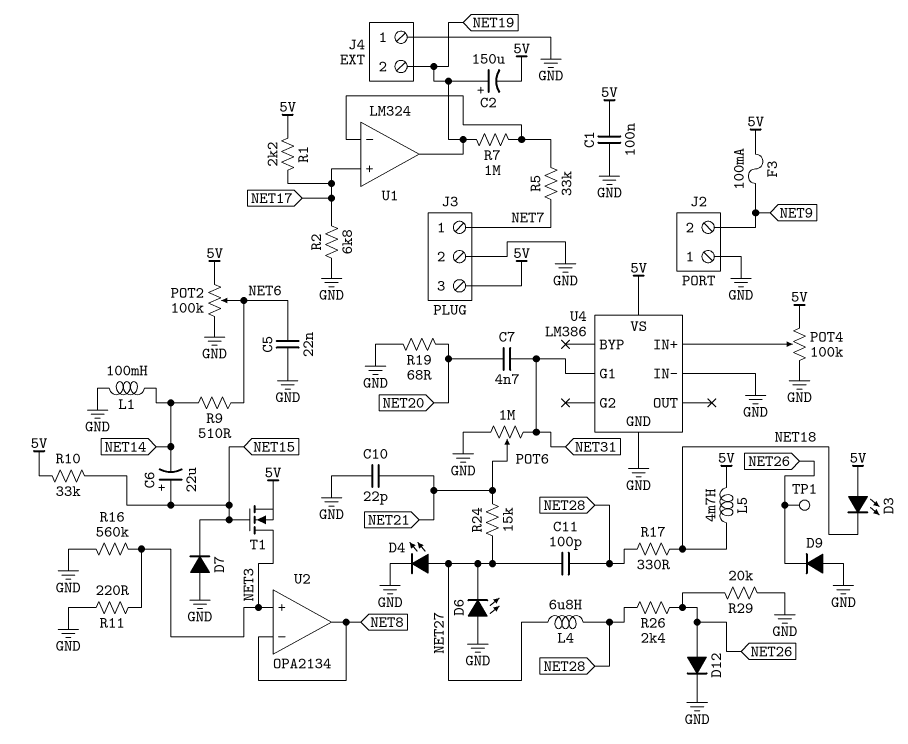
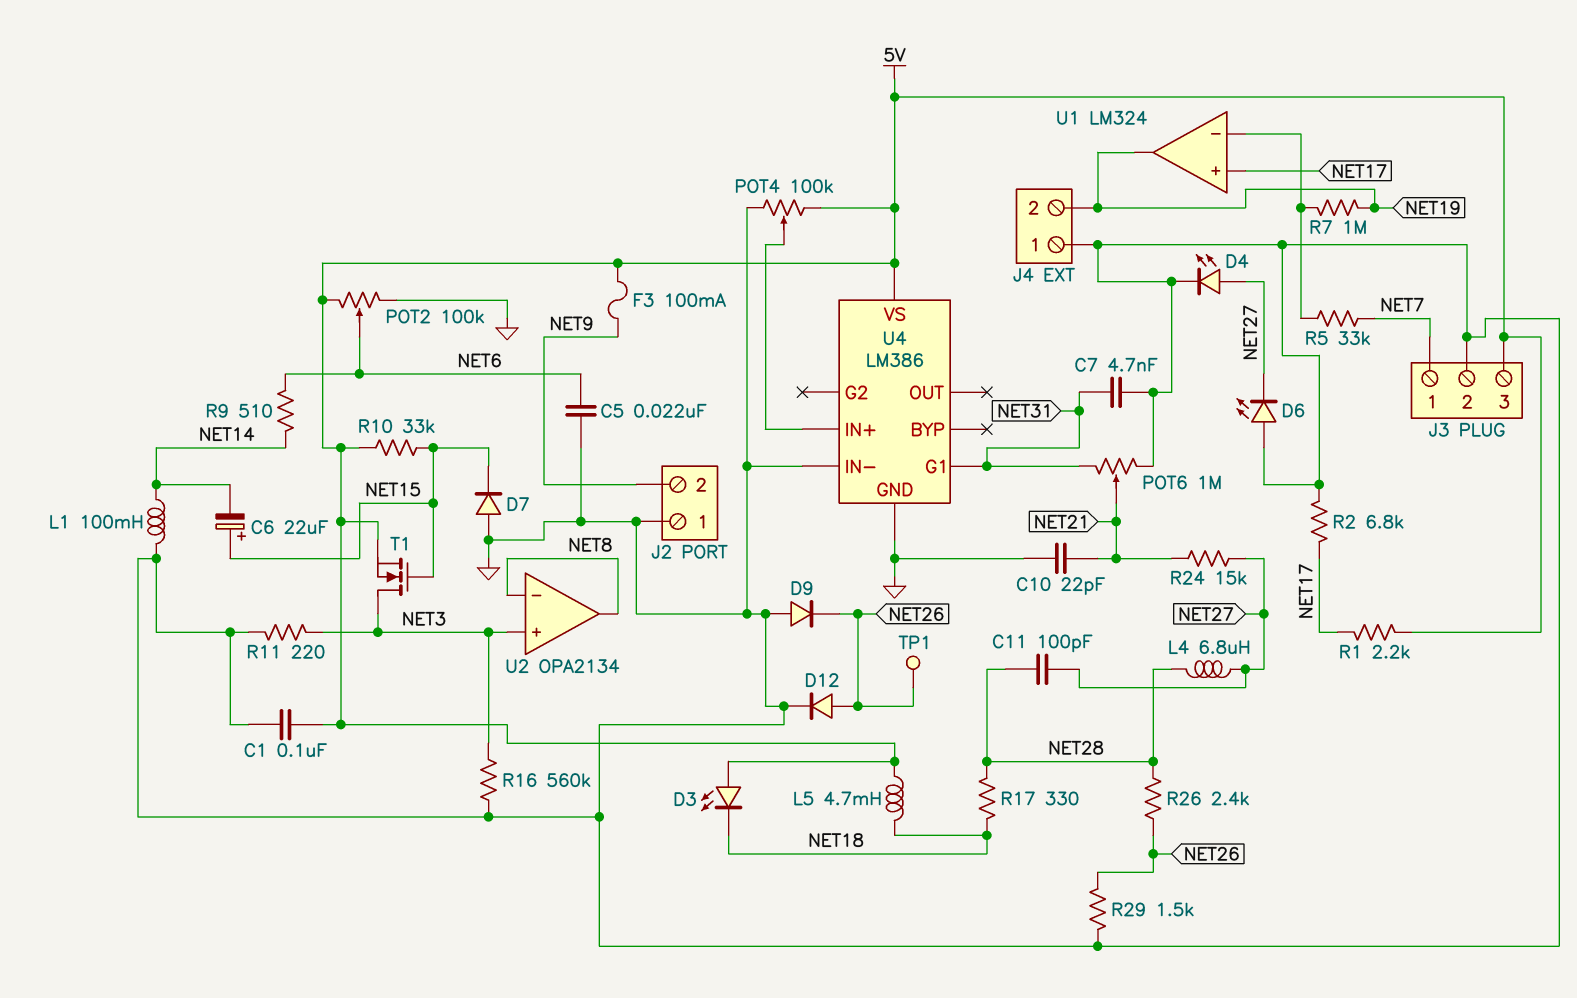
C2: 150uF (plus NET19, minus 5V) -> none
C7: 4.7nF (NET20, NET31) -> 4.7nF (GND, NET31)
R19: 68 (GND, NET20) -> none
R29: 20k (GND, NET26) -> 1.5k (GND, NET26)

